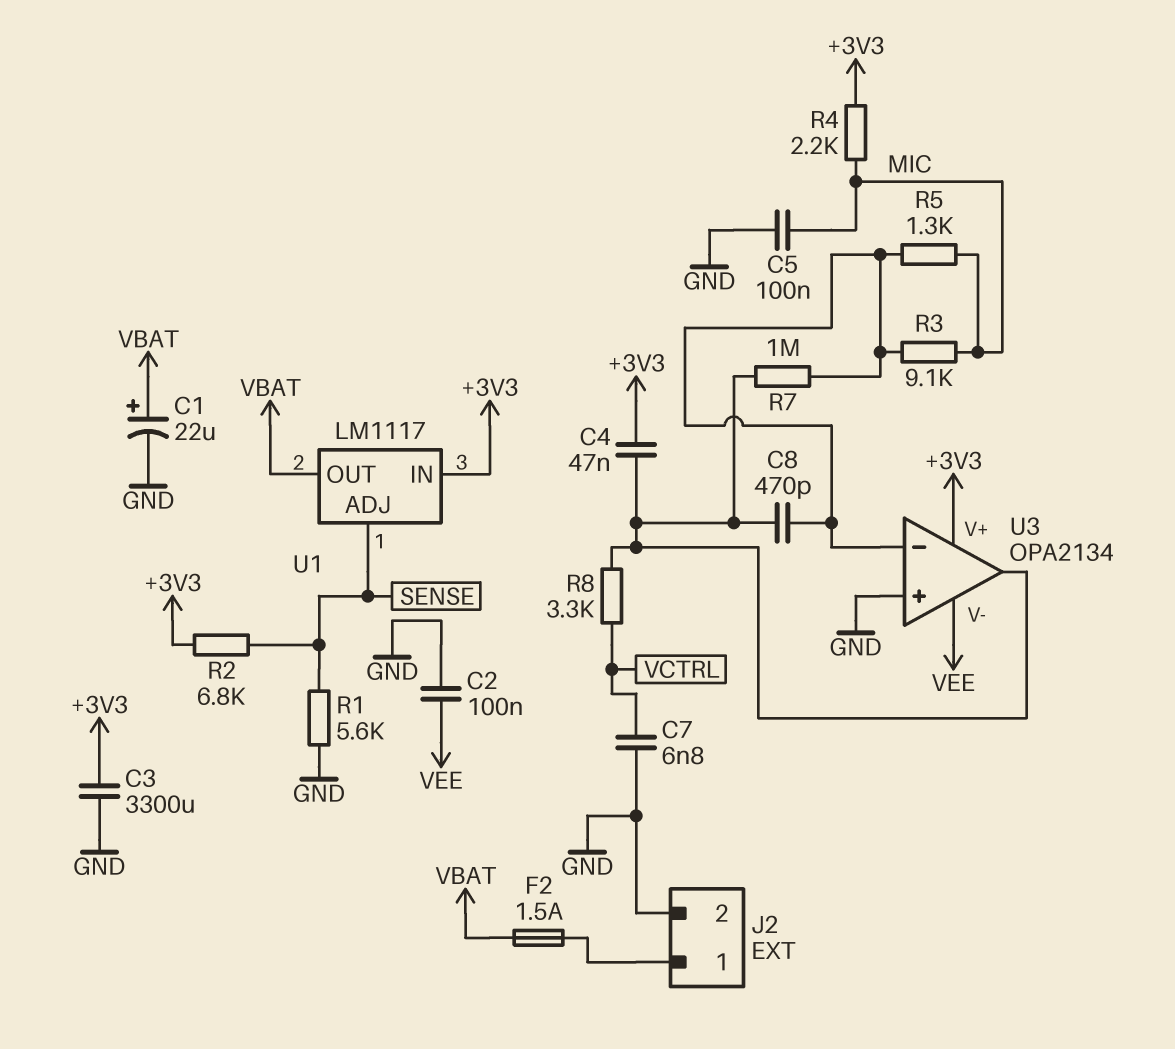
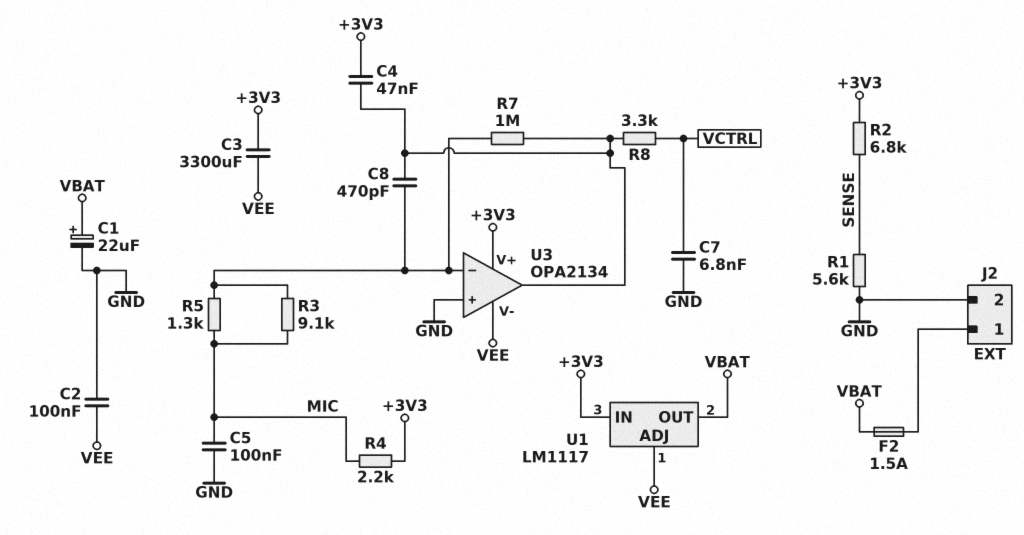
C3: 3300uF (+3V3, GND) -> 3300uF (+3V3, VEE)
U1 pin ADJ: SENSE -> VEE

